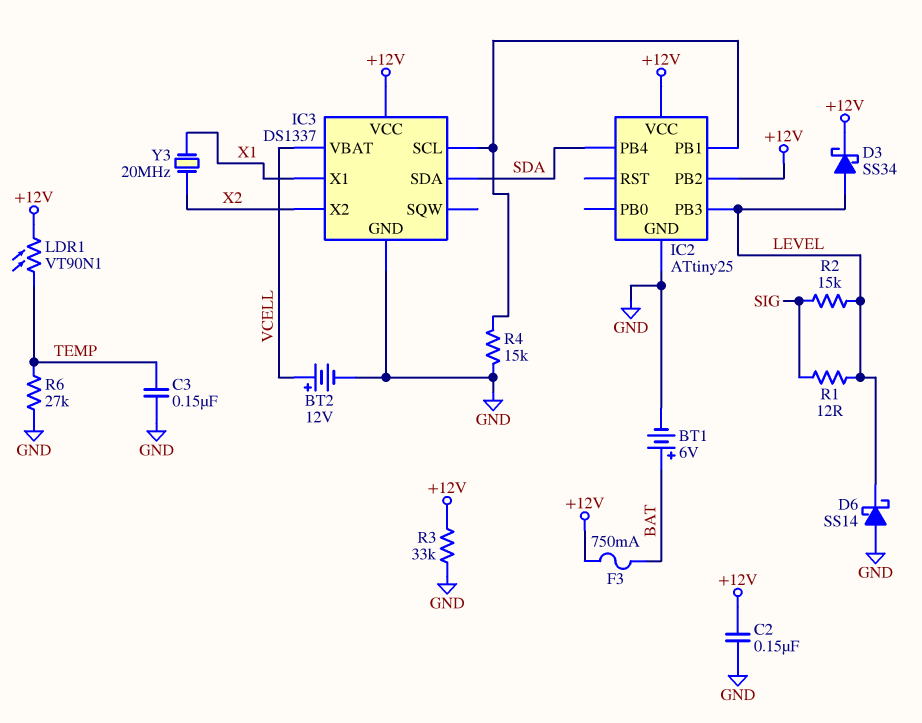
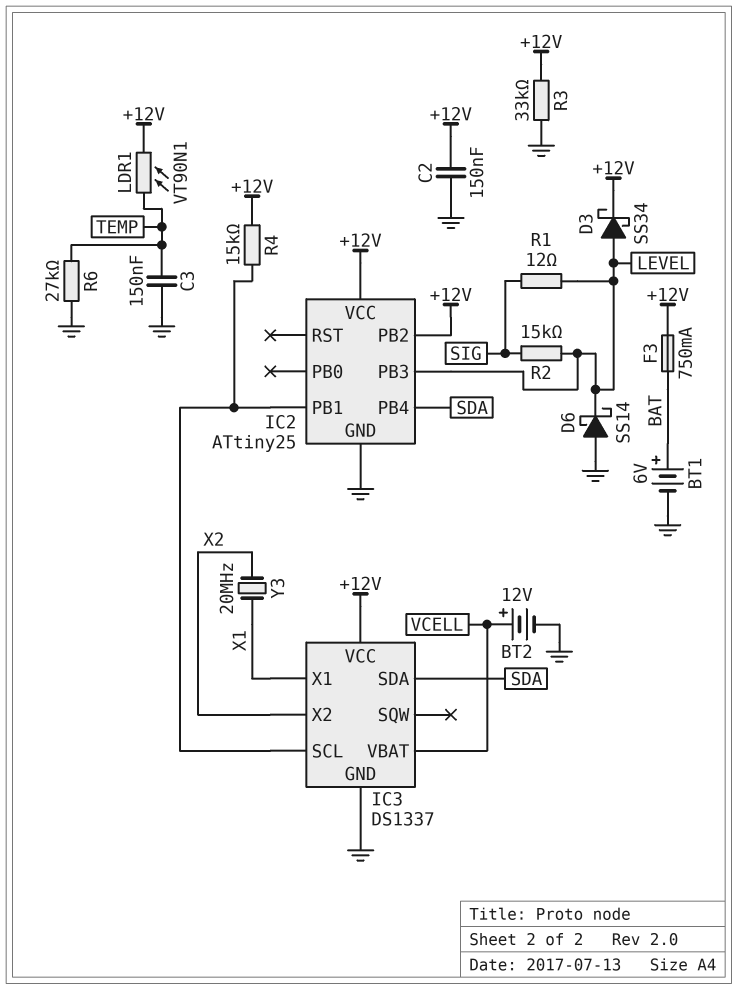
R4: 15k (GND, IC2/PB1) -> 15k (+12V, IC2/PB1)

